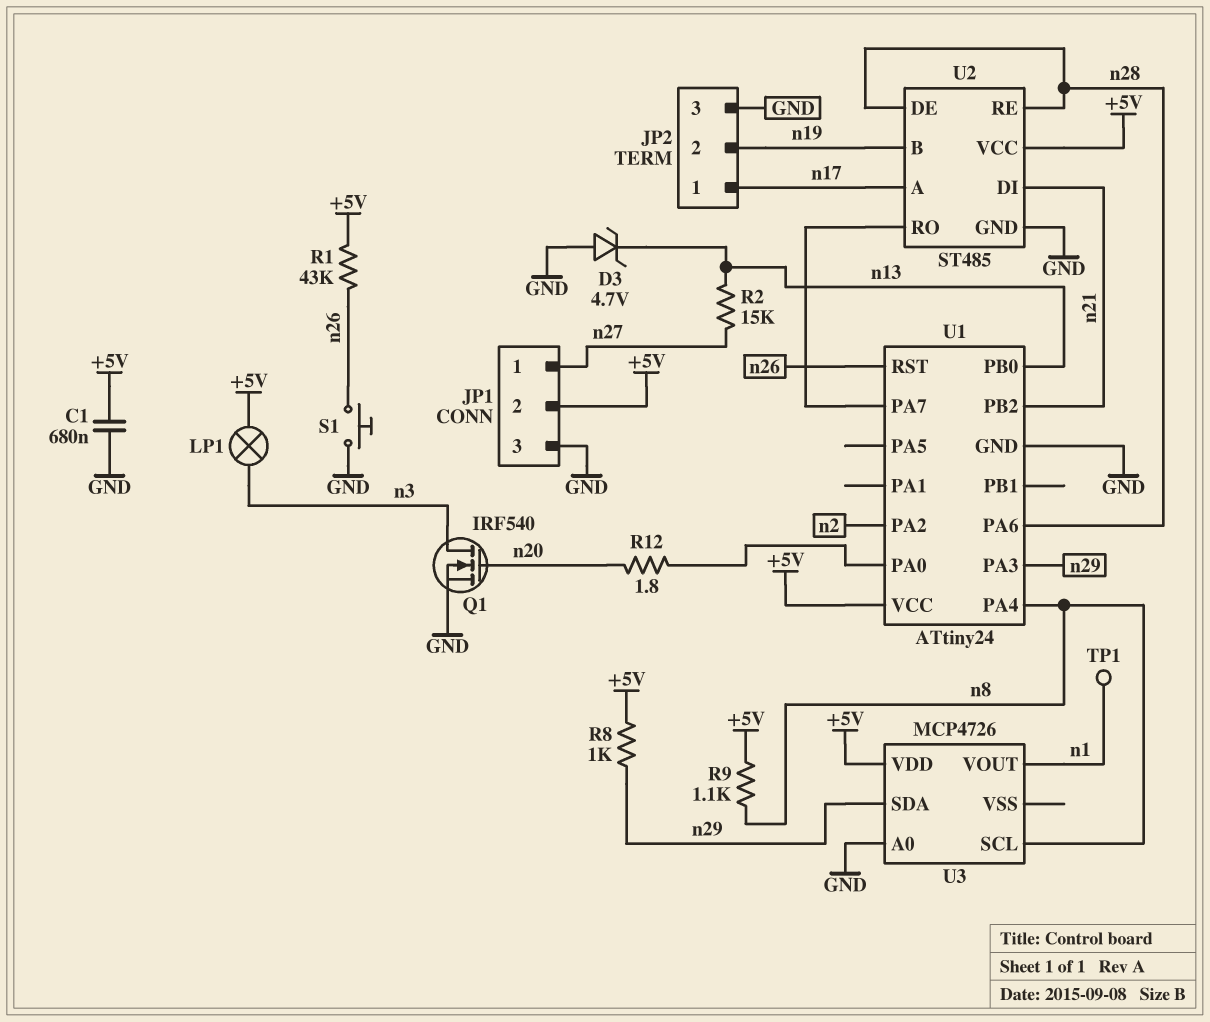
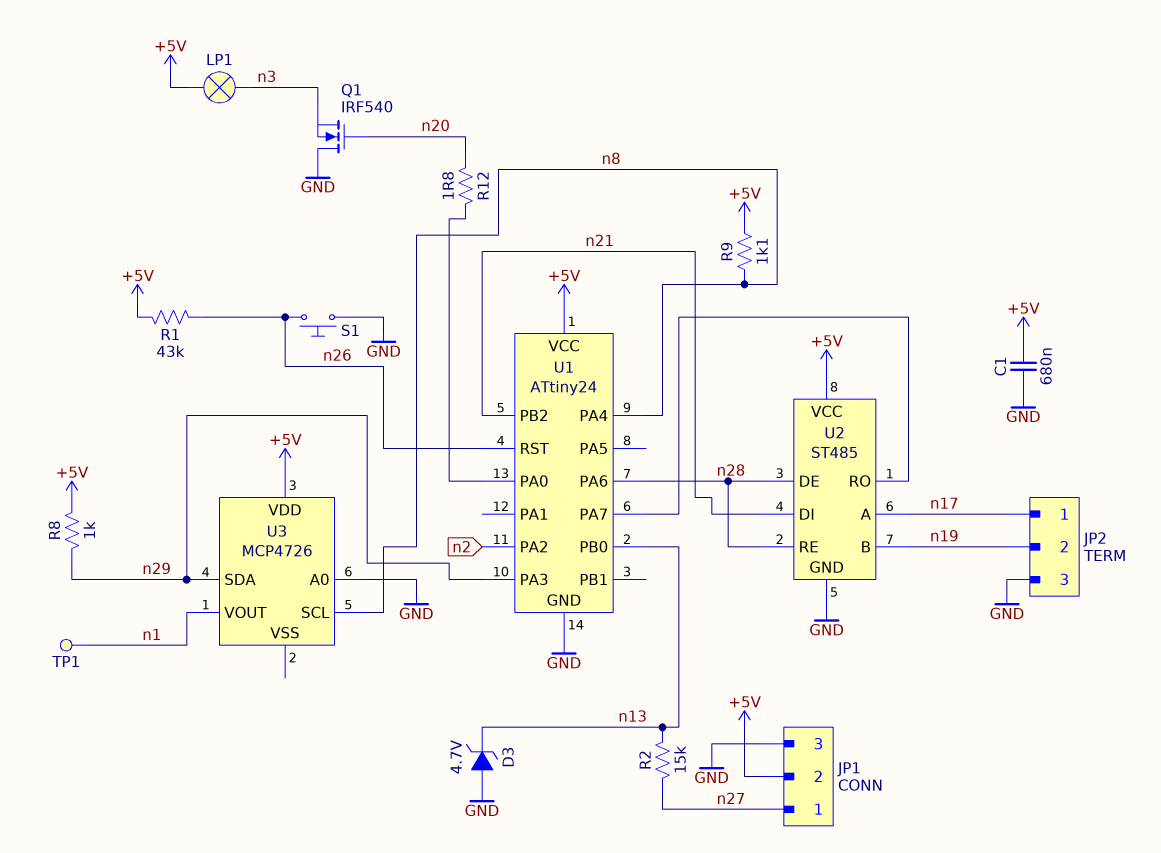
Q1: NMOS IRF540 (G n20, D n3, S GND) -> NMOS IRF540 (G n20, D GND, S n3)

